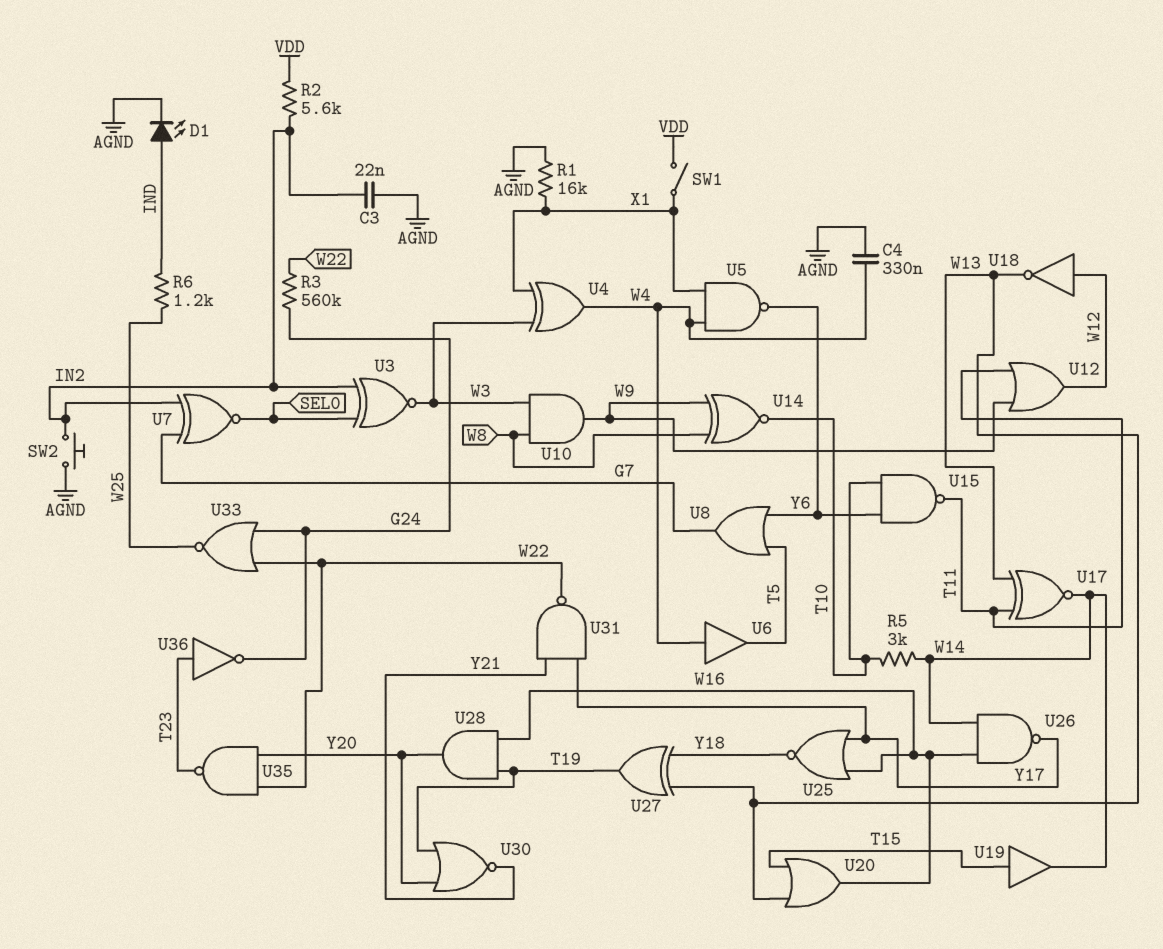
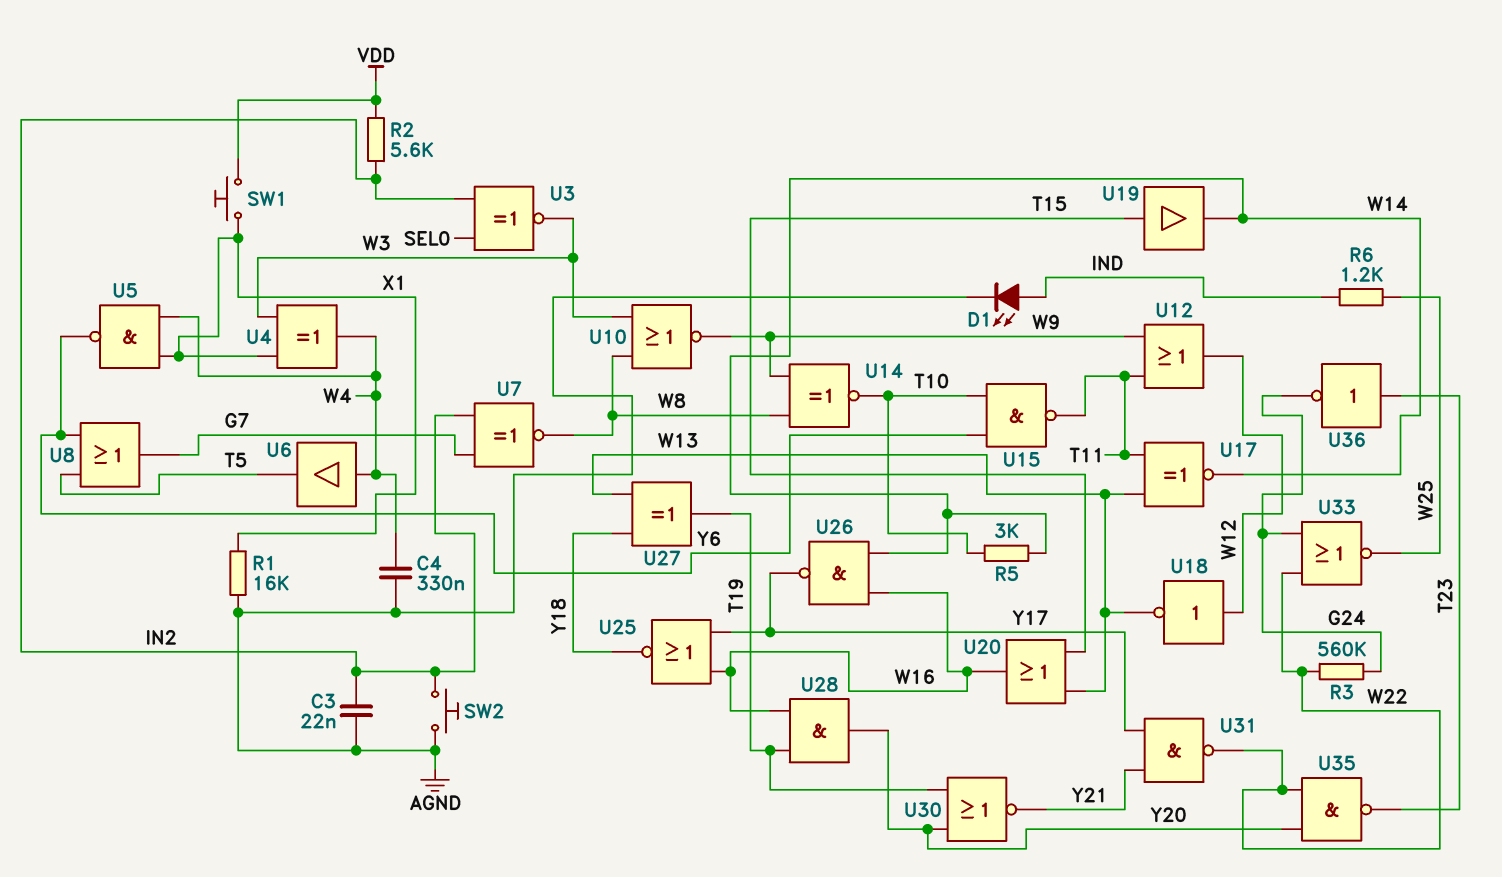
SW1: switch (VDD, X1) -> button (VDD, X1)
U7: XNOR (in G7, in IN2, out SEL0) -> XNOR (in G7, in IN2, out W8)
U10: AND (in W3, in W8, out W9) -> NOR (in W3, in W8, out W9)

